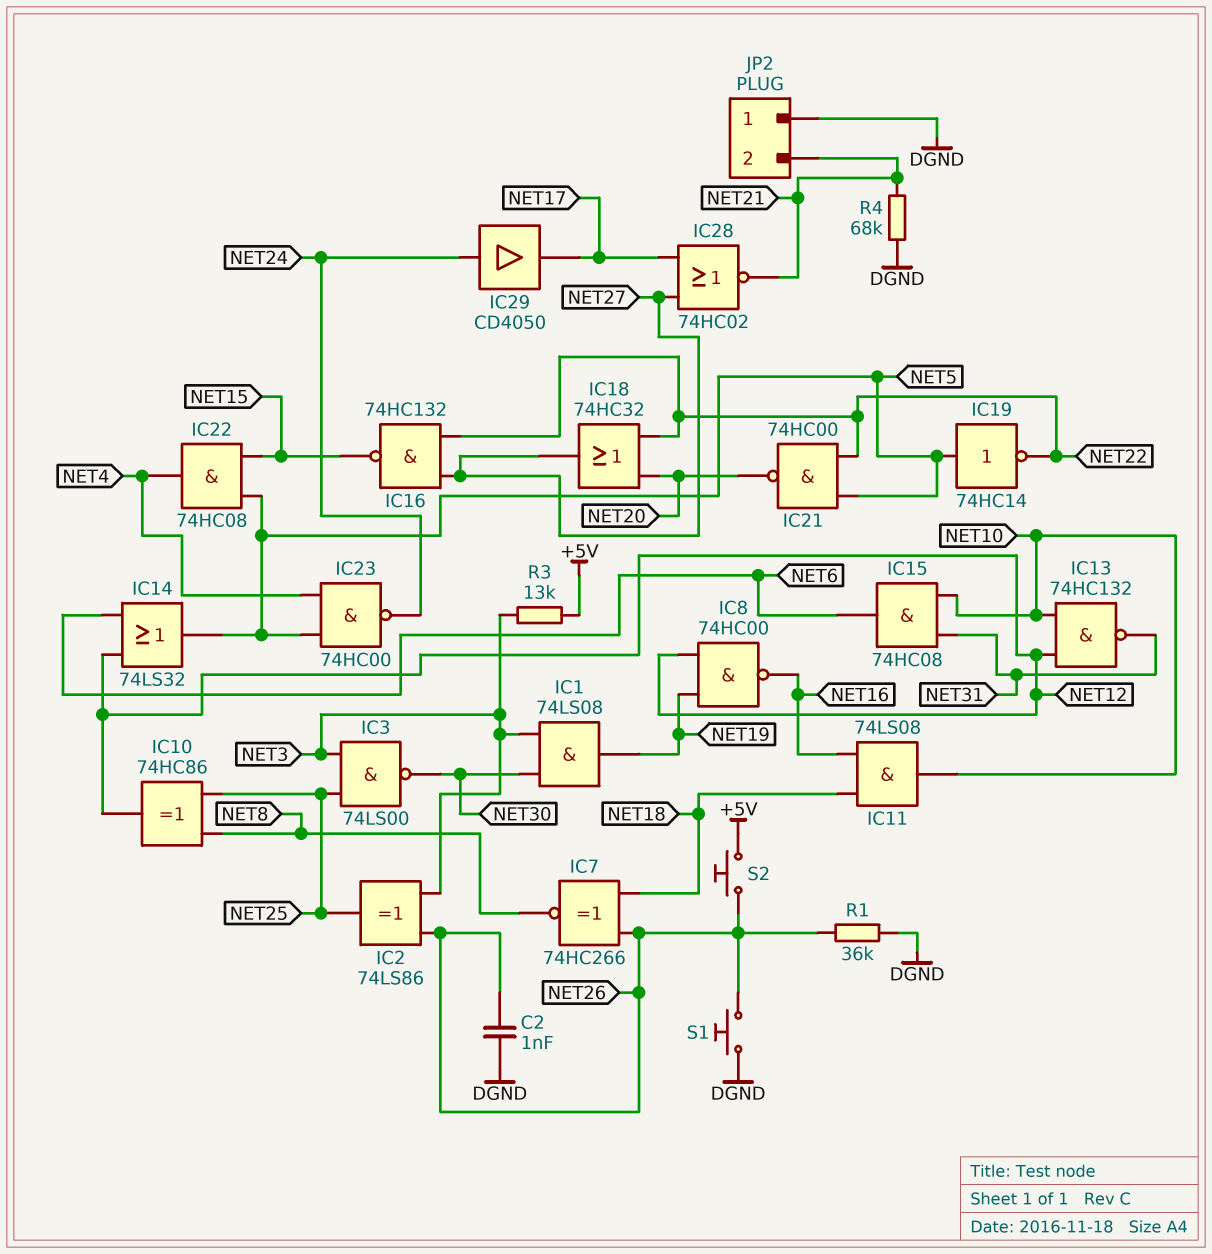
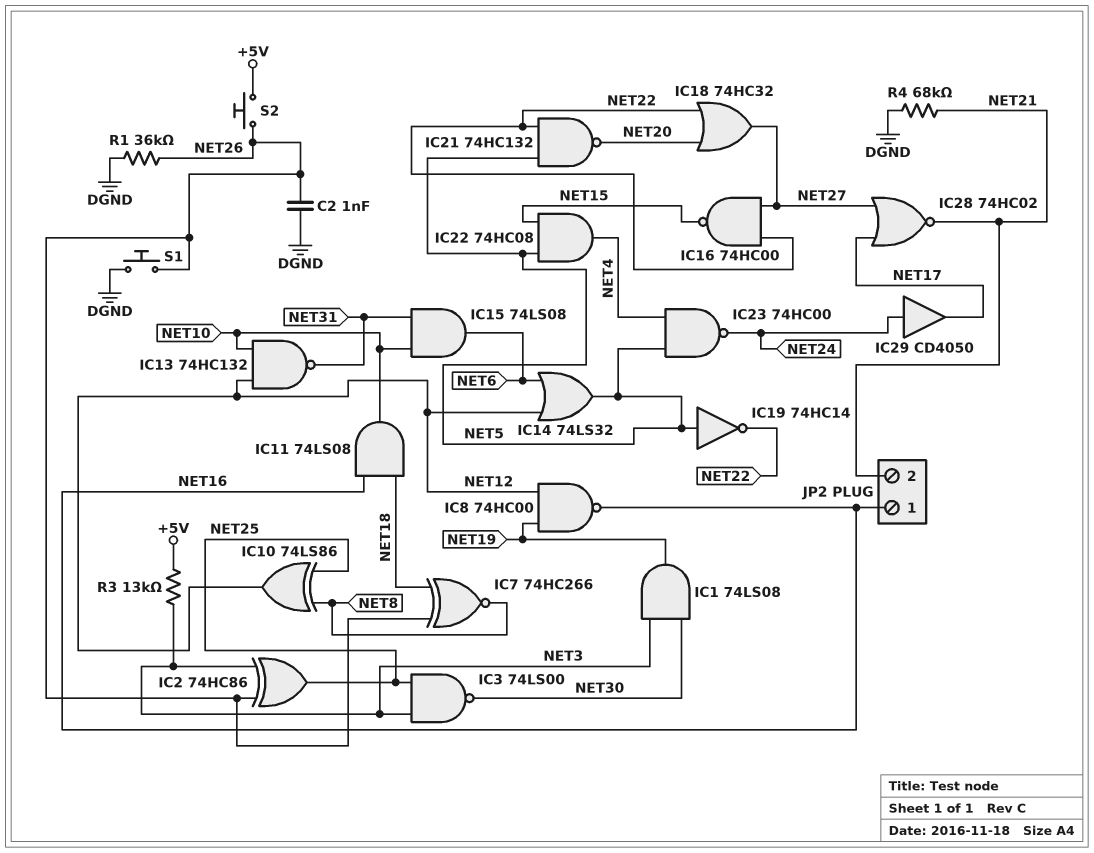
IC2: XOR 74LS86 (in NET3, in NET26, out NET25) -> XOR 74HC86 (in NET3, in NET26, out NET25)
IC10: XOR 74HC86 (in NET8, in NET25, out NET12) -> XOR 74LS86 (in NET8, in NET25, out NET12)
IC15: AND 74HC08 (in NET10, in NET31, out NET6) -> AND 74LS08 (in NET10, in NET31, out NET6)
IC16: NAND 74HC132 (in NET22, in NET27, out NET15) -> NAND 74HC00 (in NET22, in NET27, out NET15)
IC21: NAND 74HC00 (in NET5, in NET22, out NET20) -> NAND 74HC132 (in NET5, in NET22, out NET20)
JP2 pin 1: DGND -> NET16

